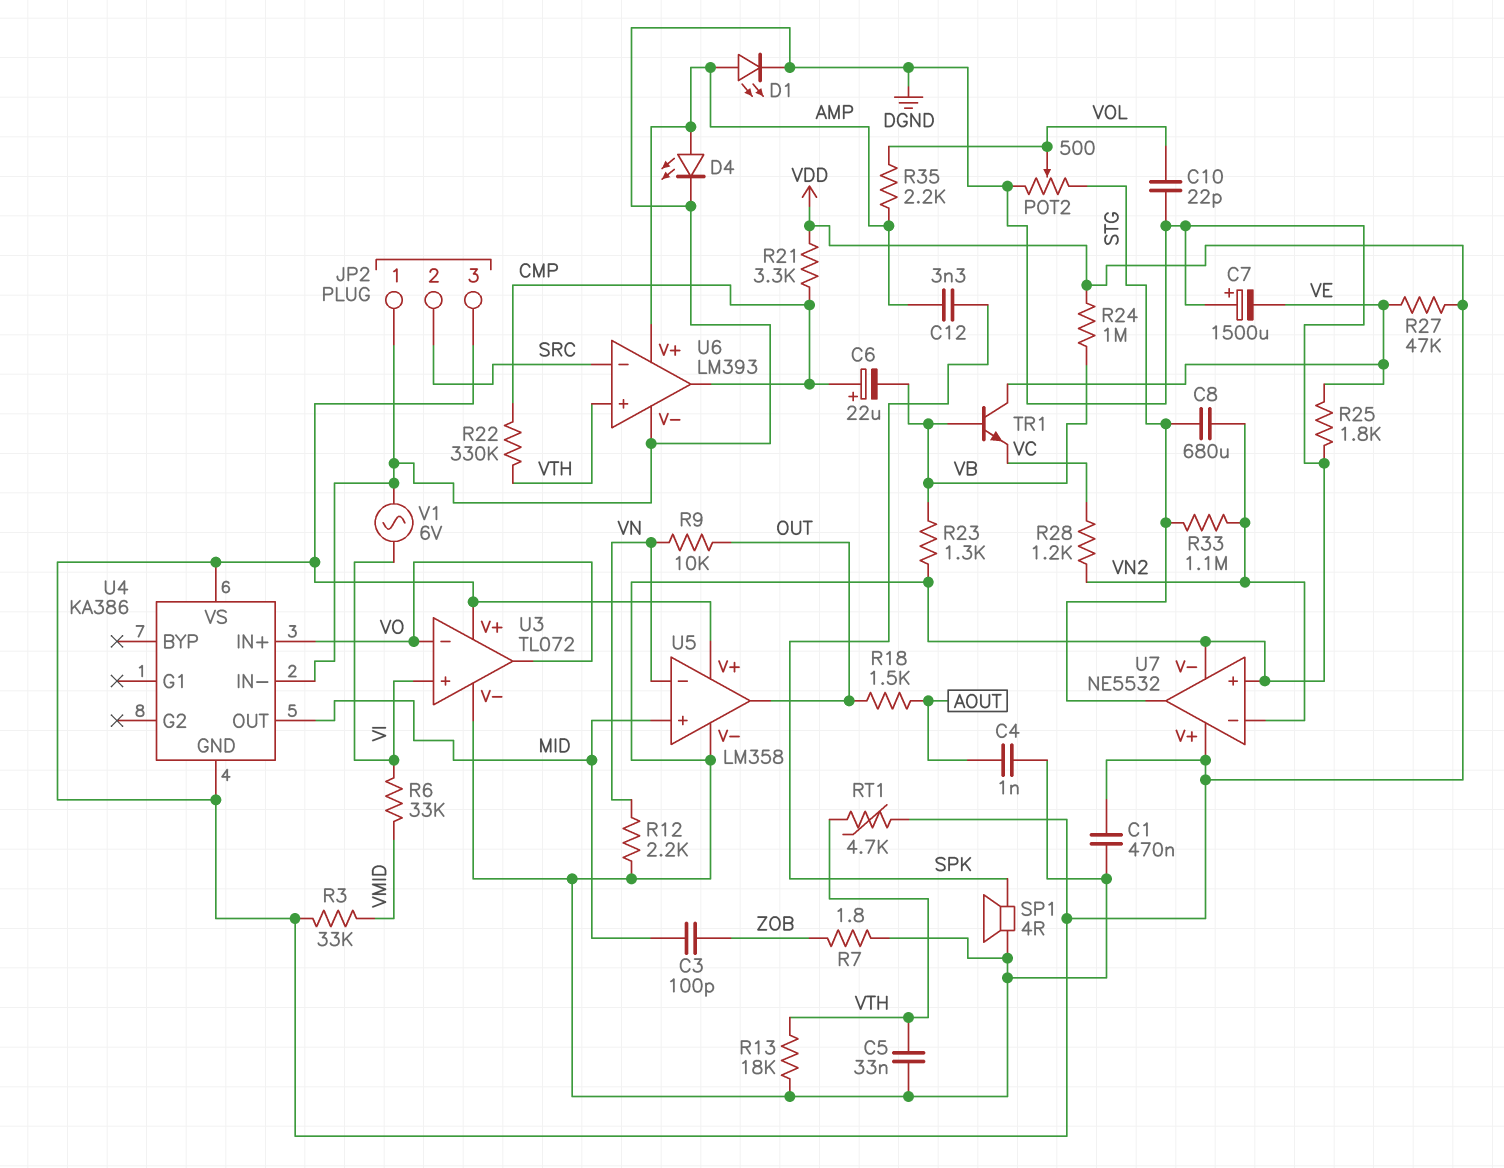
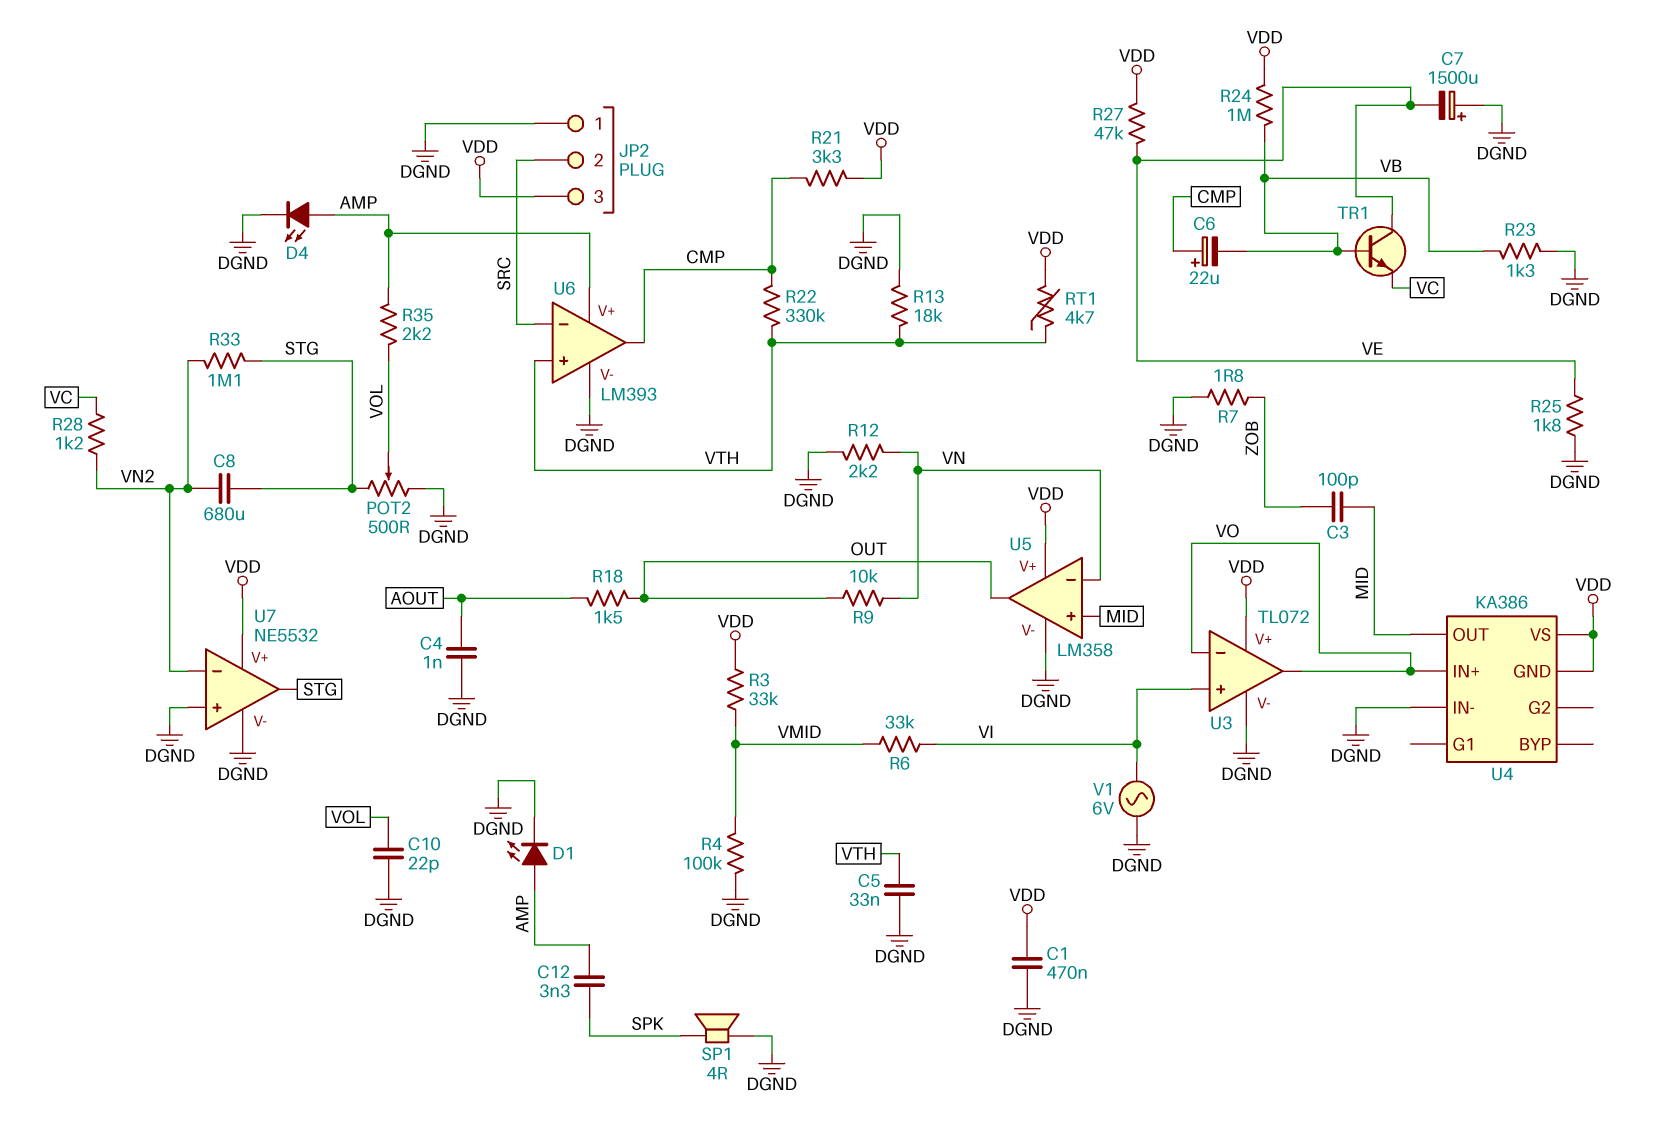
R4: none -> 100k (DGND, VMID)

